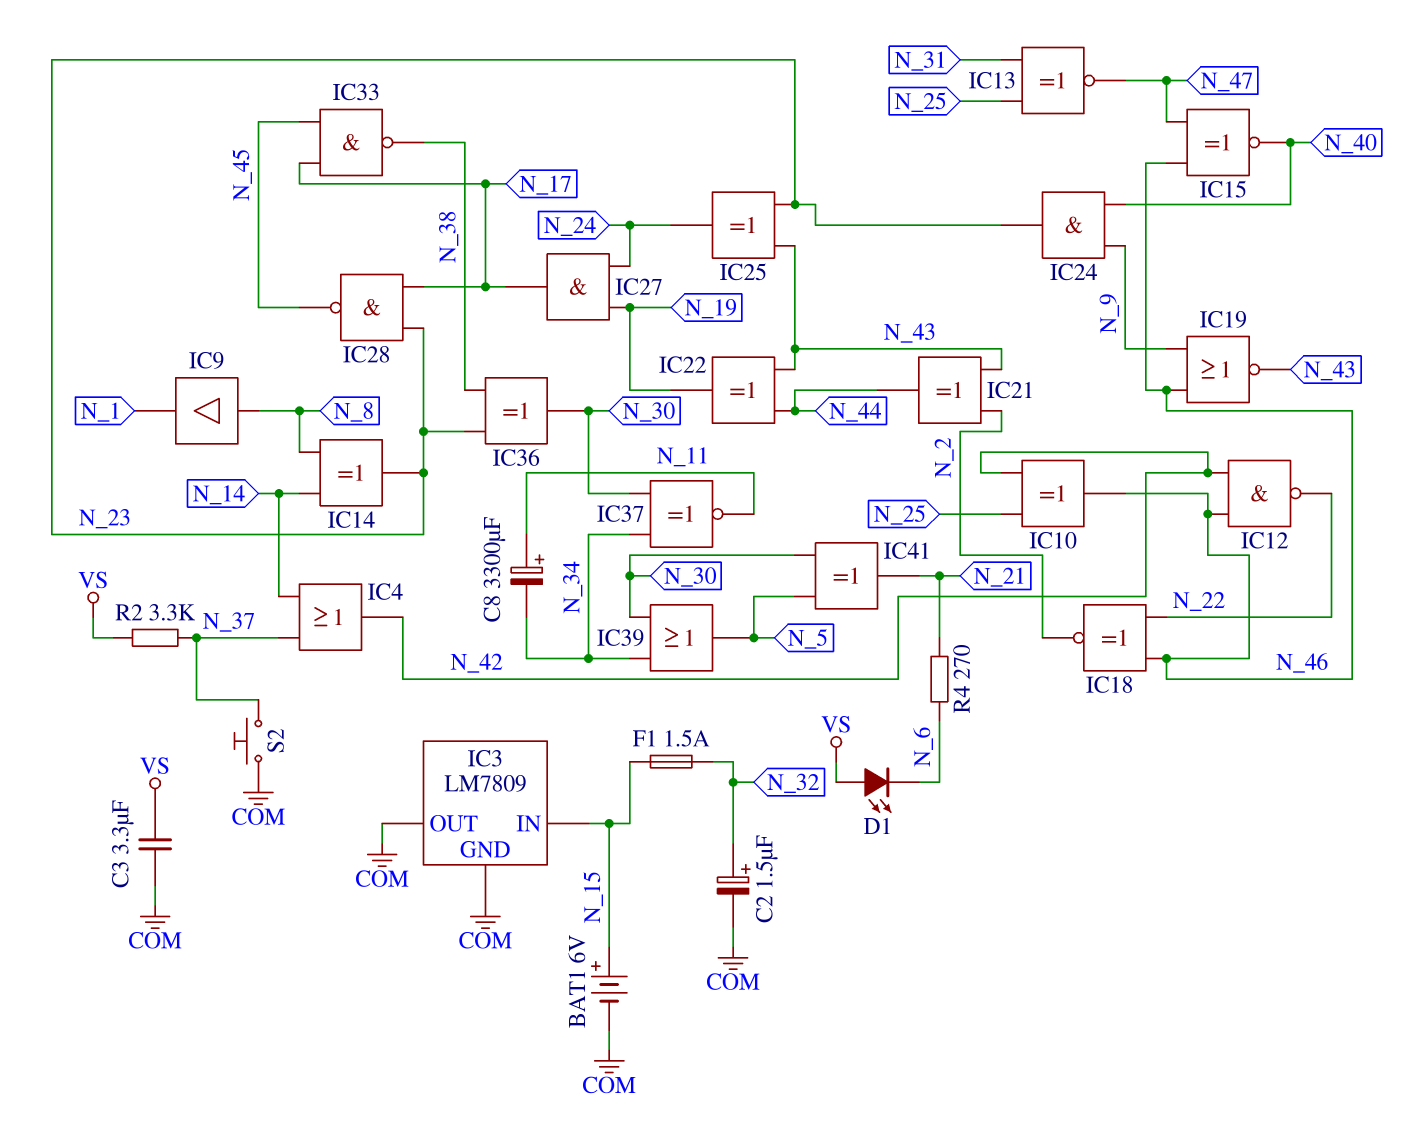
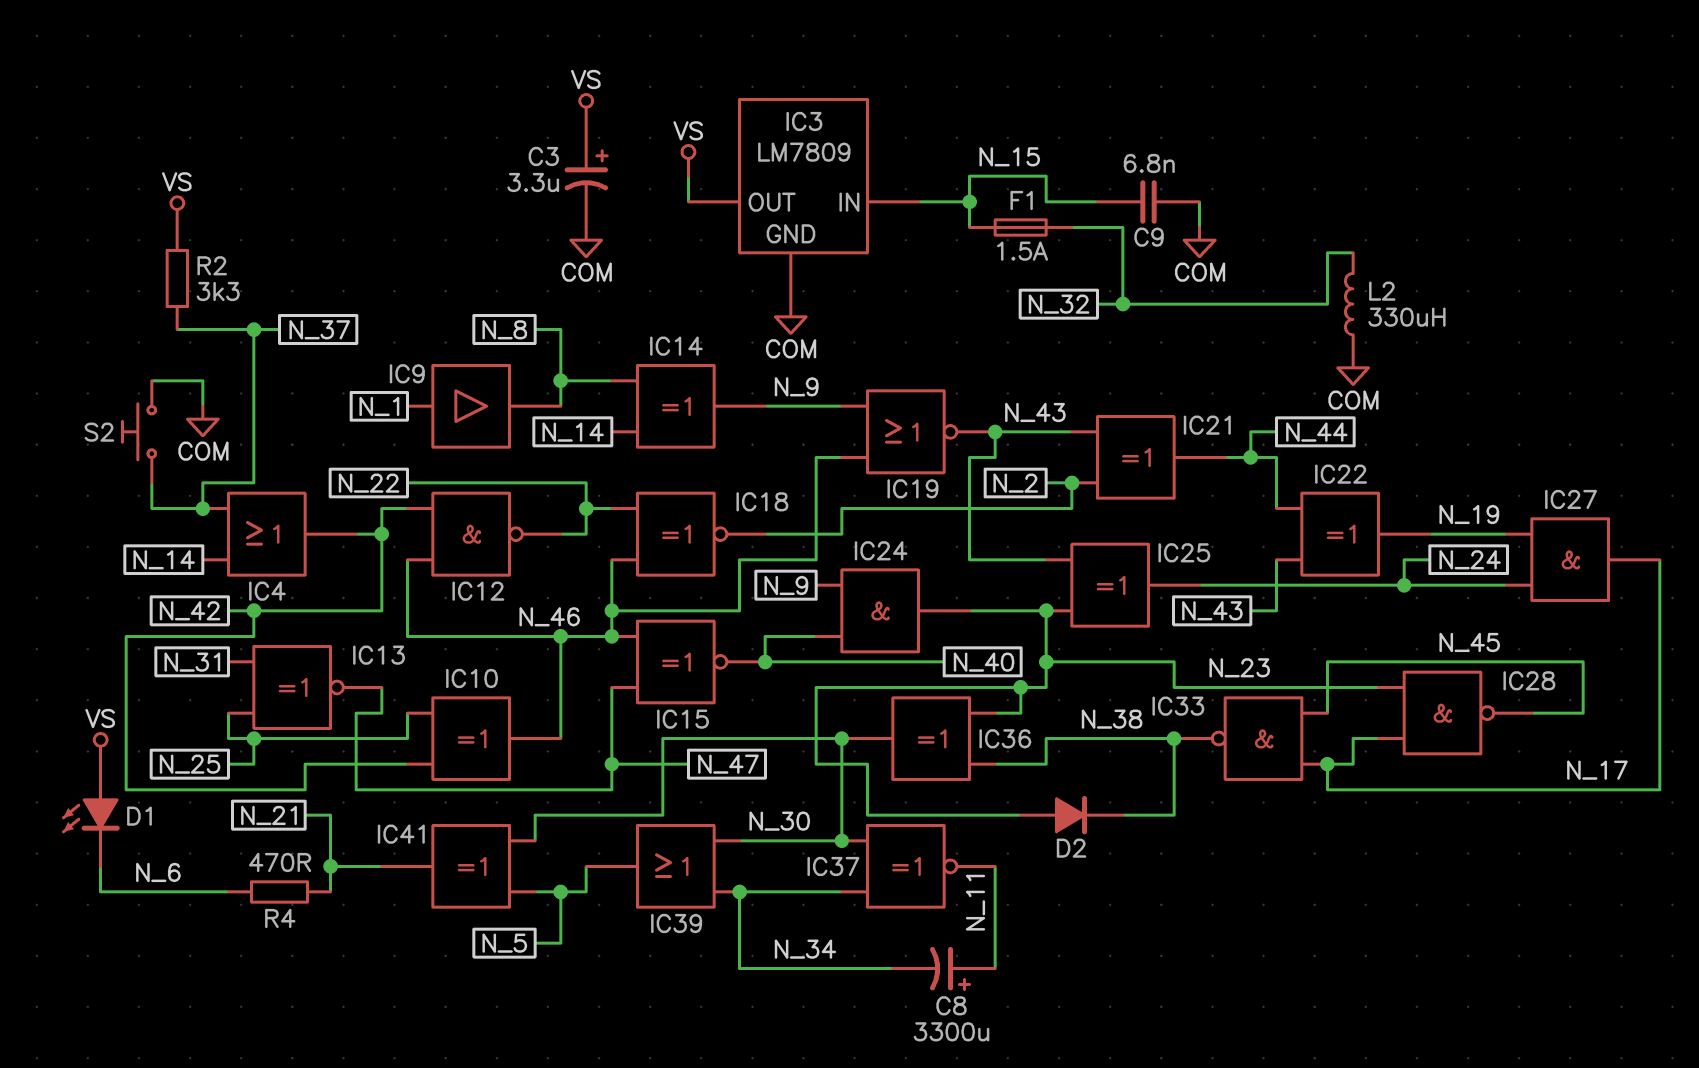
BAT1: 6V (plus N_15, minus COM) -> none
C2: 1.5uF (plus N_32, minus COM) -> none
C3: 3.3uF (COM, VS) -> 3.3uF (plus VS, minus COM)
C9: none -> 6.8nF (COM, N_15)
D2: none -> diode (A N_23, K N_38)
IC3 pin OUT: COM -> VS
IC9: buffer (in N_8, out N_1) -> buffer (in N_1, out N_8)
IC14: XOR (in N_8, in N_14, out N_23) -> XOR (in N_8, in N_14, out N_9)
L2: none -> 330uH (COM, N_32)
R4: 270 (N_6, N_21) -> 470 (N_6, N_21)

